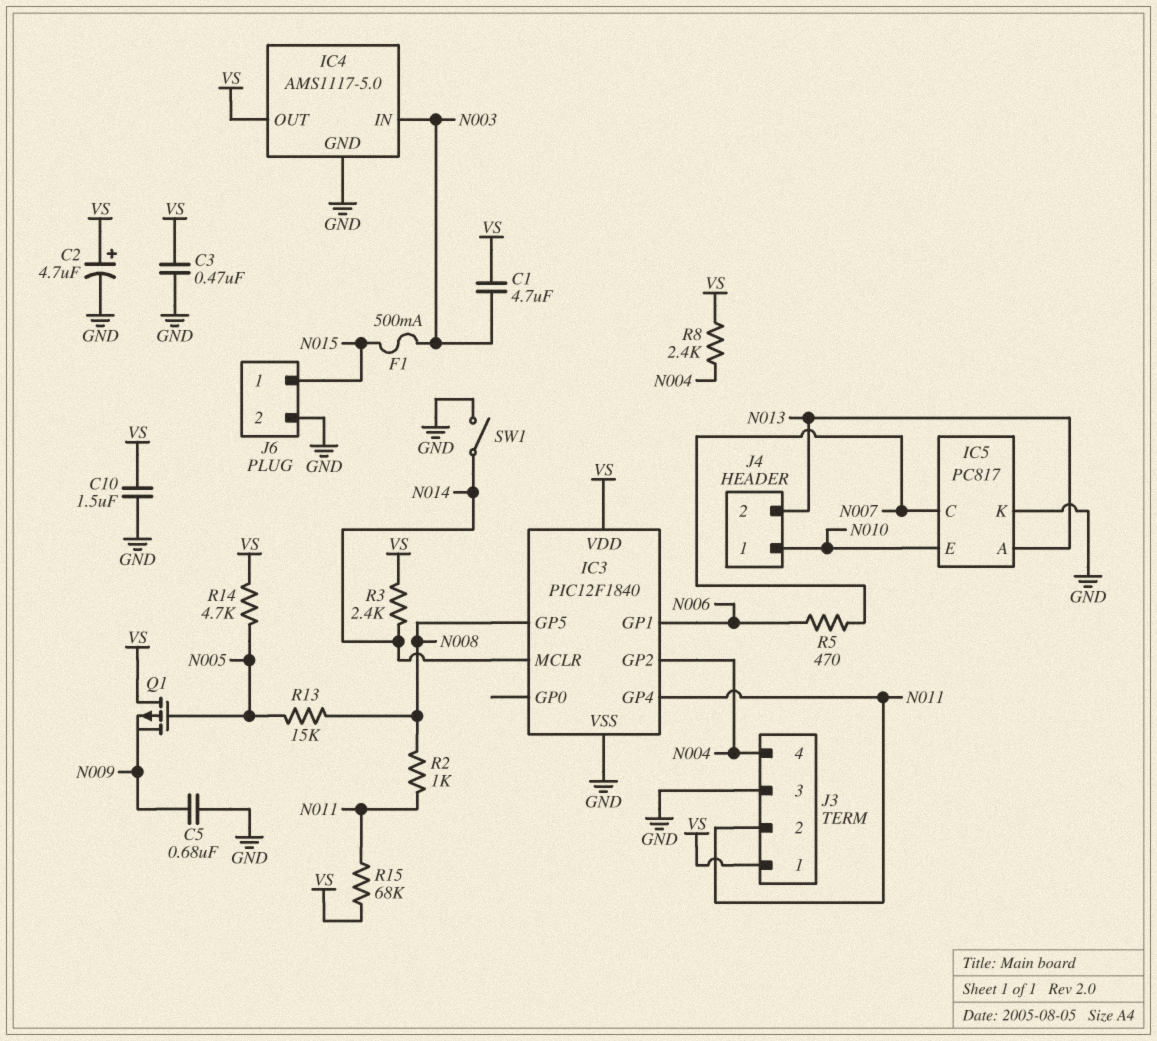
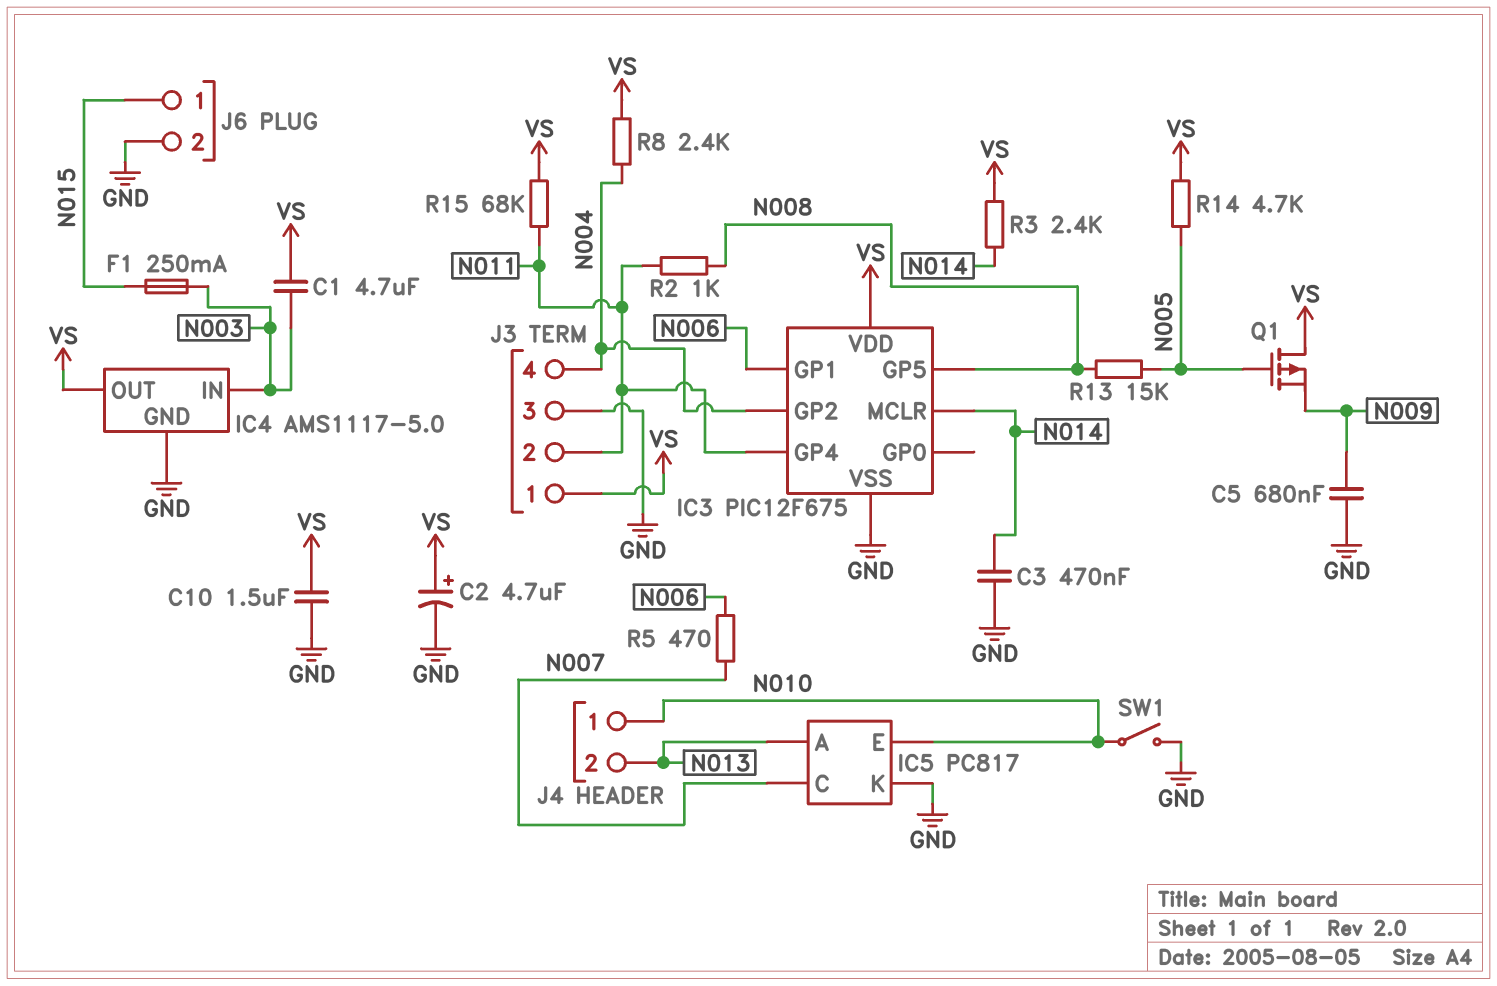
C3: 470nF (GND, VS) -> 470nF (GND, N014)
F1: 500mA (N003, N015) -> 250mA (N003, N015)
IC3: PIC12F1840 -> PIC12F675
SW1: switch (GND, N014) -> switch (GND, N010)

